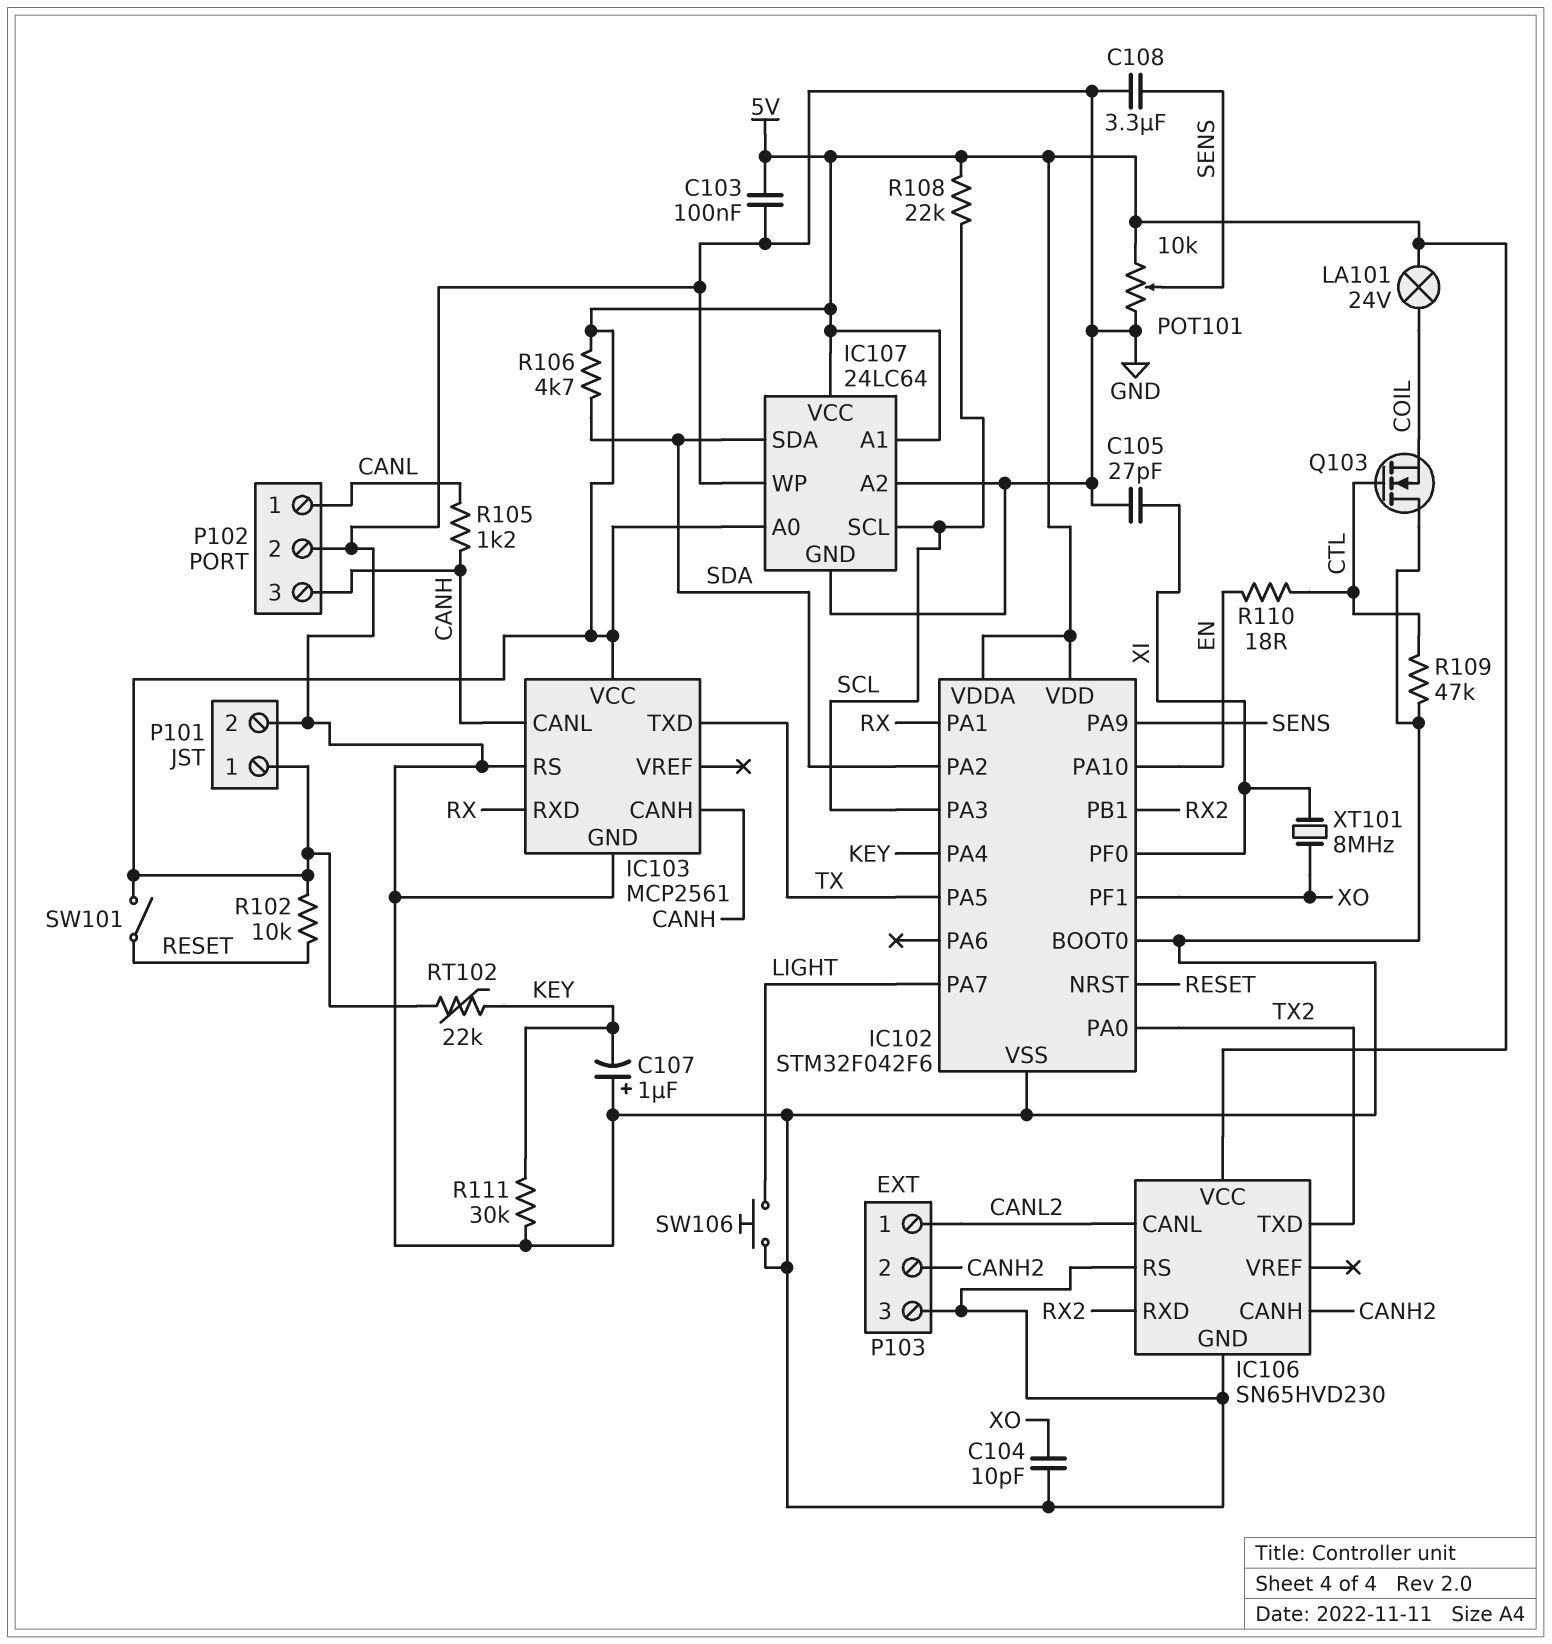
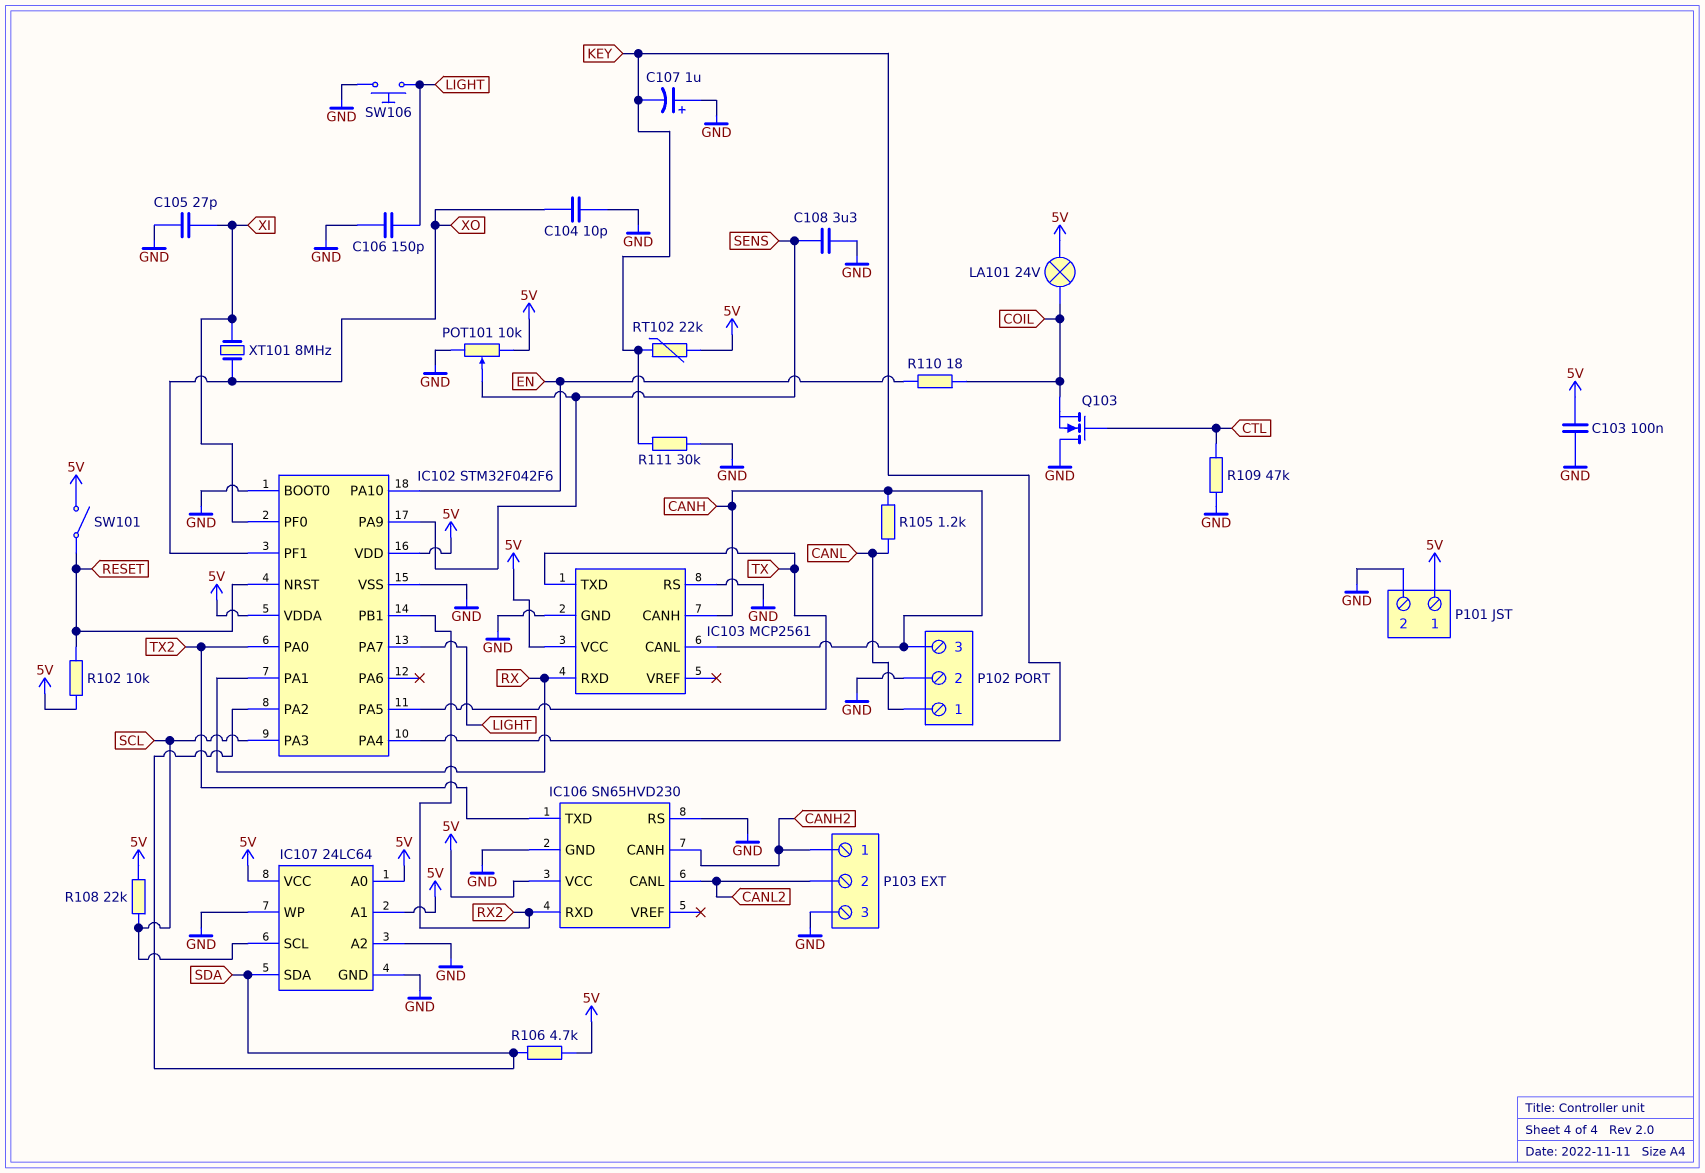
C106: none -> 150pF (GND, LIGHT)
P103 pin 1: CANL2 -> CANH2
P103 pin 2: CANH2 -> CANL2
R110: 18 (CTL, EN) -> 18 (COIL, EN)

